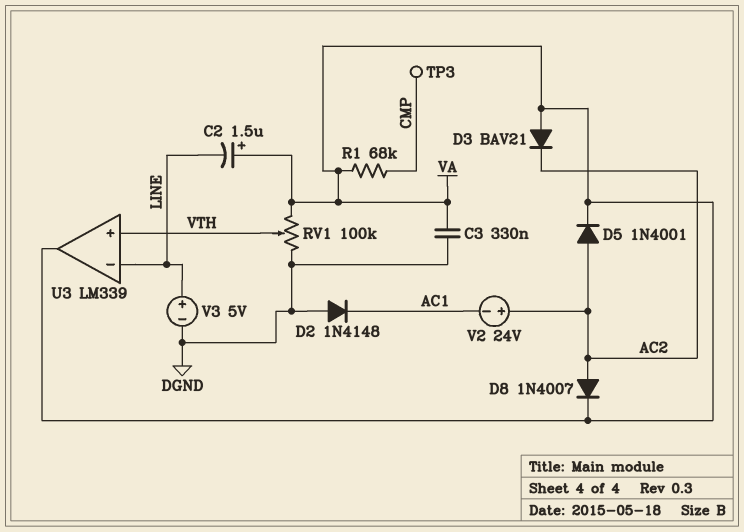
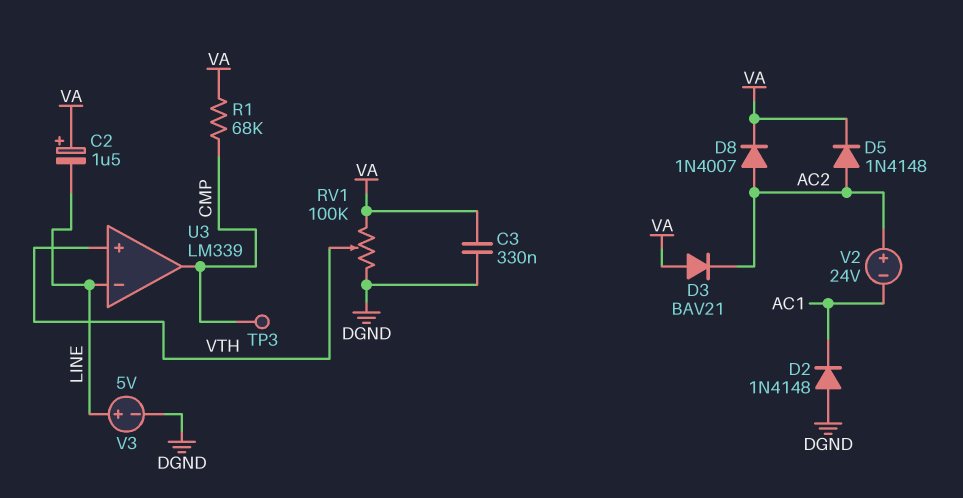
D5: diode 1N4001 (A AC2, K VA) -> diode 1N4148 (A AC2, K VA)
U3 pin out: VA -> CMP

